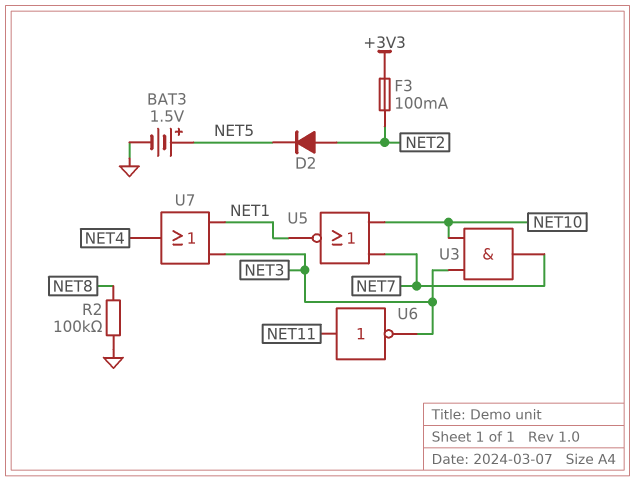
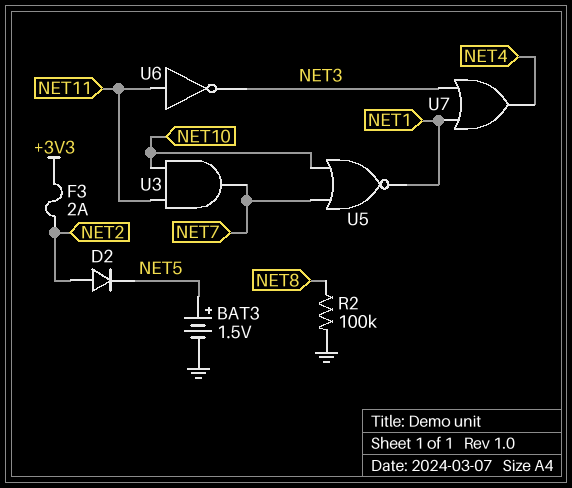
F3: 100mA (+3V3, NET2) -> 2A (+3V3, NET2)
U3: AND (in NET3, in NET10, out NET7) -> AND (in NET10, in NET11, out NET7)

